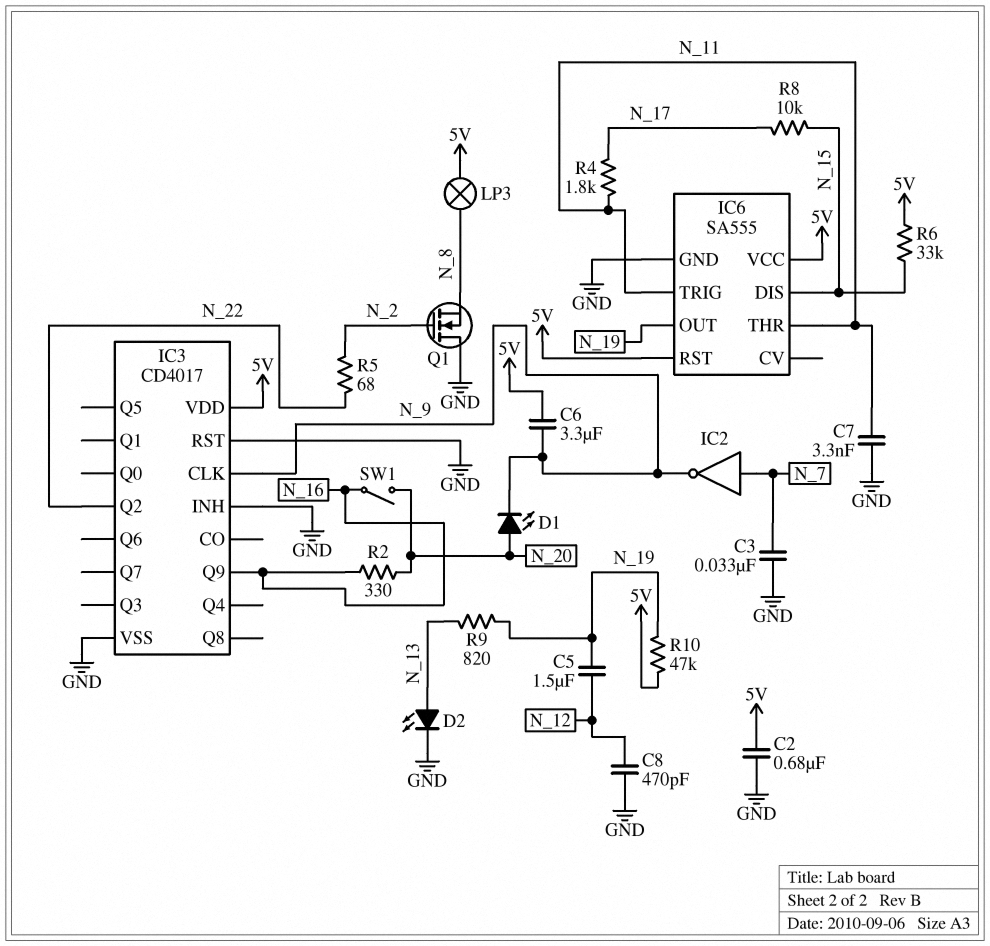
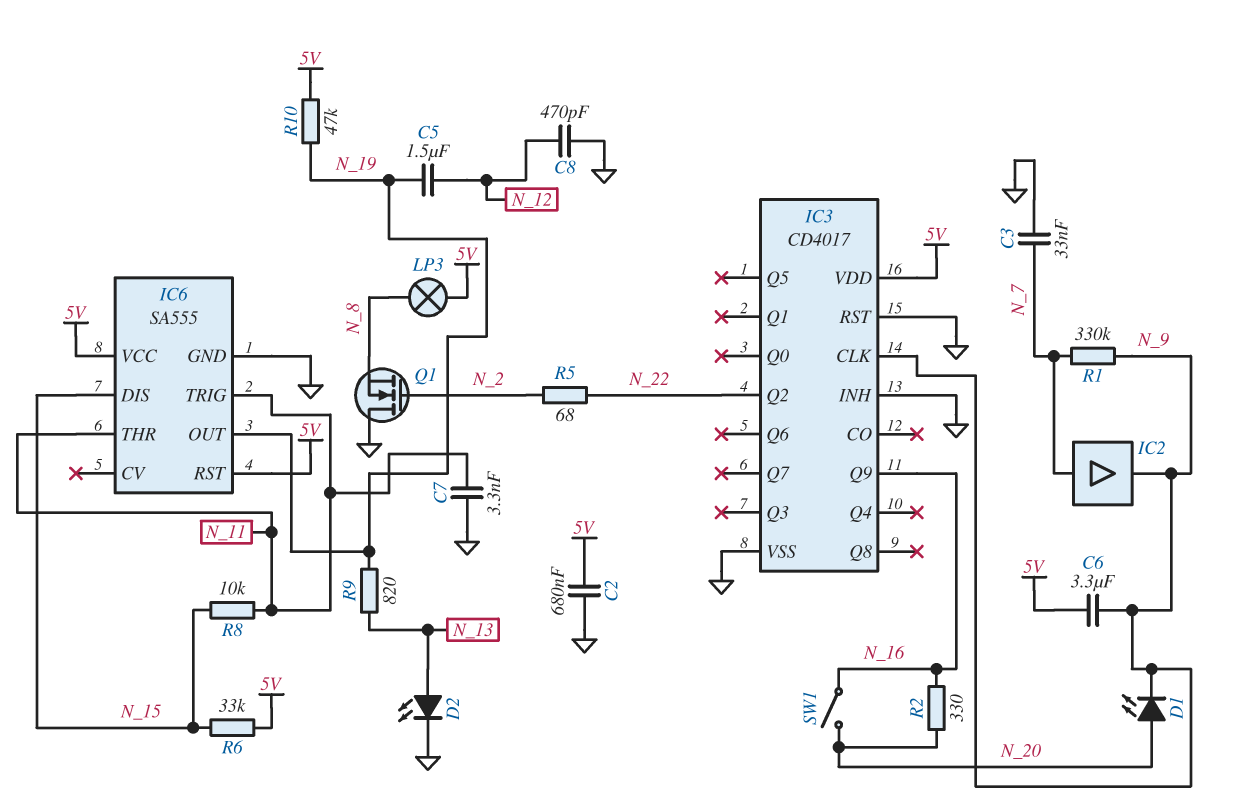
IC2: NOT (in N_7, out N_9) -> buffer (in N_7, out N_9)
R1: none -> 330k (N_7, N_9)
R4: 1.8k (N_11, N_17) -> none
R8: 10k (N_15, N_17) -> 10k (N_11, N_15)

